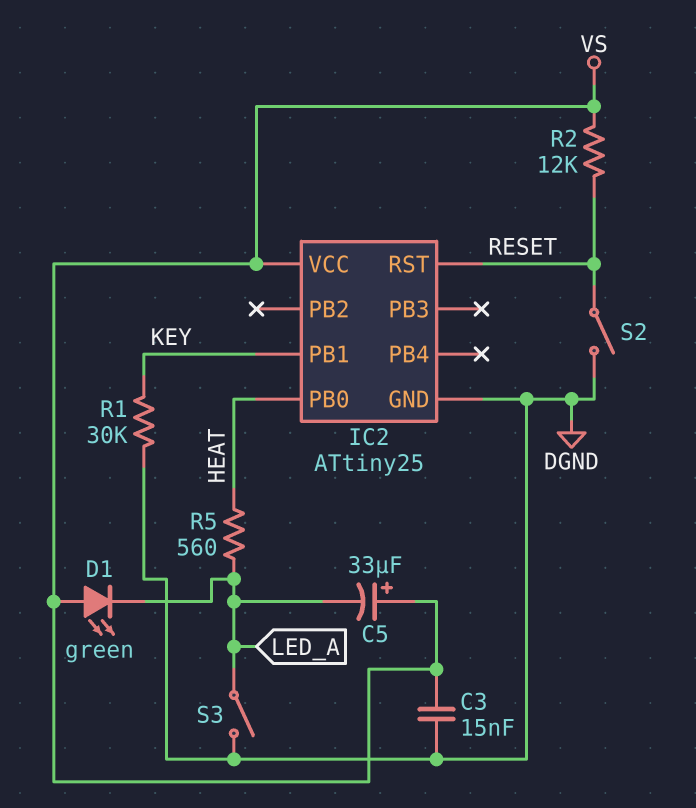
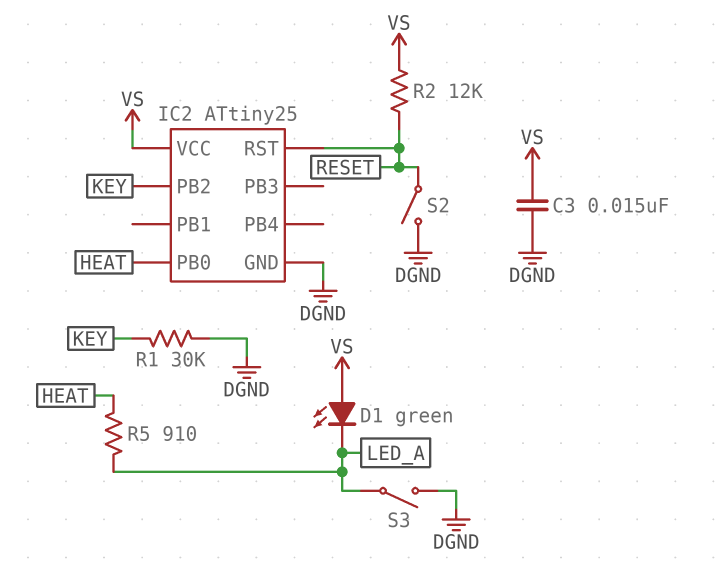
C5: 33uF (plus VS, minus LED_A) -> none
IC2 pin PB1: KEY -> none
IC2 pin PB2: none -> KEY
R5: 560 (HEAT, LED_A) -> 910 (HEAT, LED_A)

